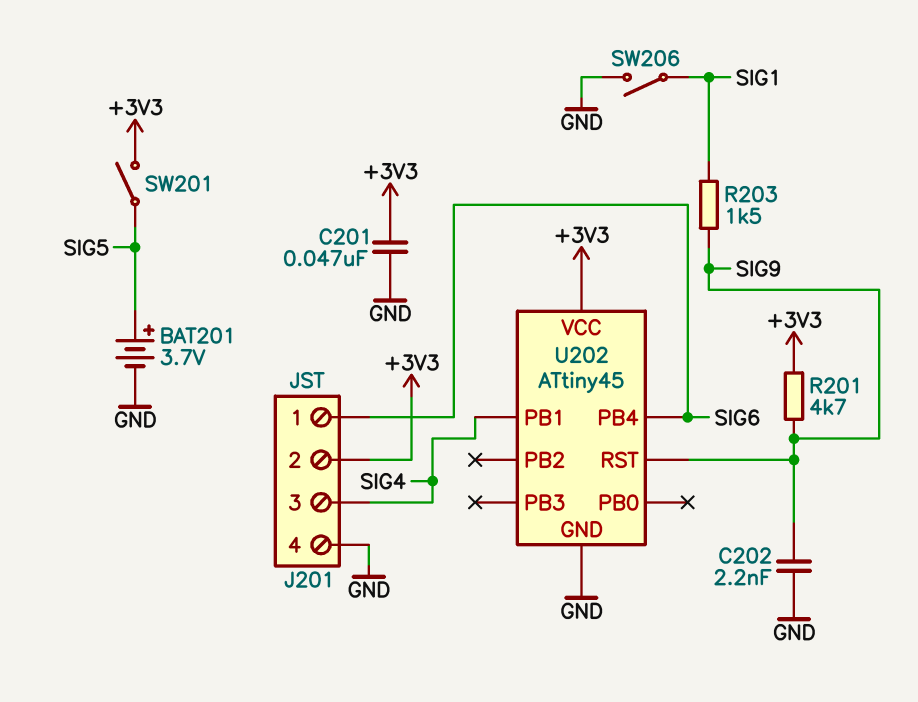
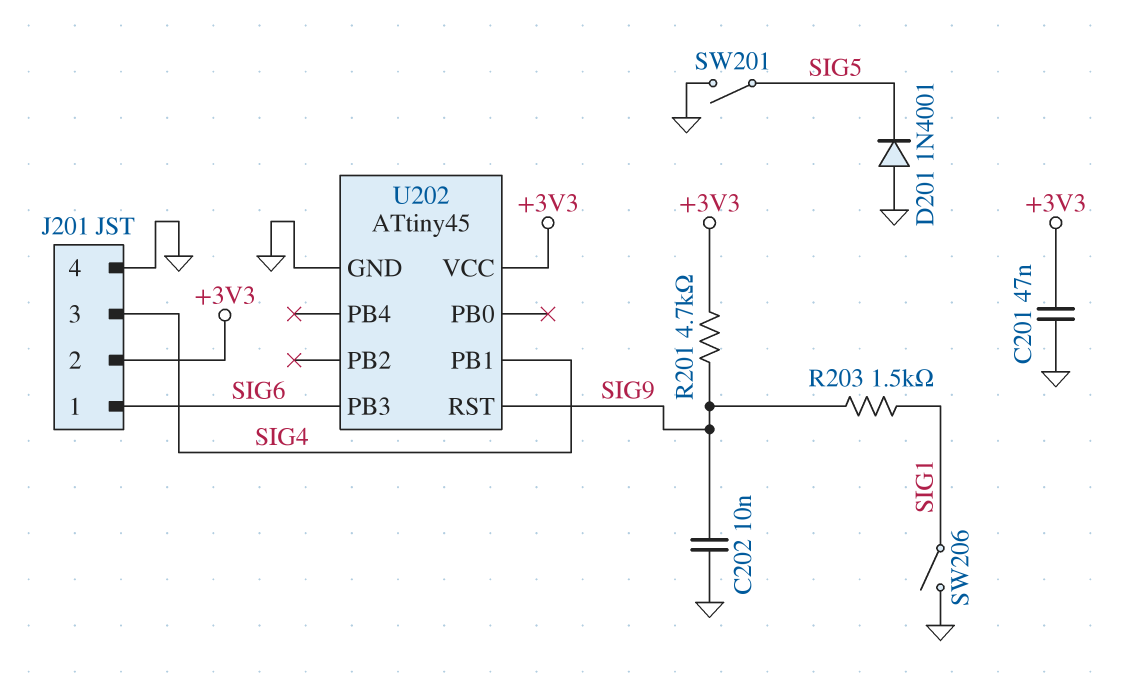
BAT201: 3.7V (plus SIG5, minus GND) -> none
C202: 2.2nF (GND, SIG9) -> 10nF (GND, SIG9)
D201: none -> diode 1N4001 (A GND, K SIG5)
SW201: switch (+3V3, SIG5) -> switch (GND, SIG5)
U202 pin PB3: none -> SIG6
U202 pin PB4: SIG6 -> none

